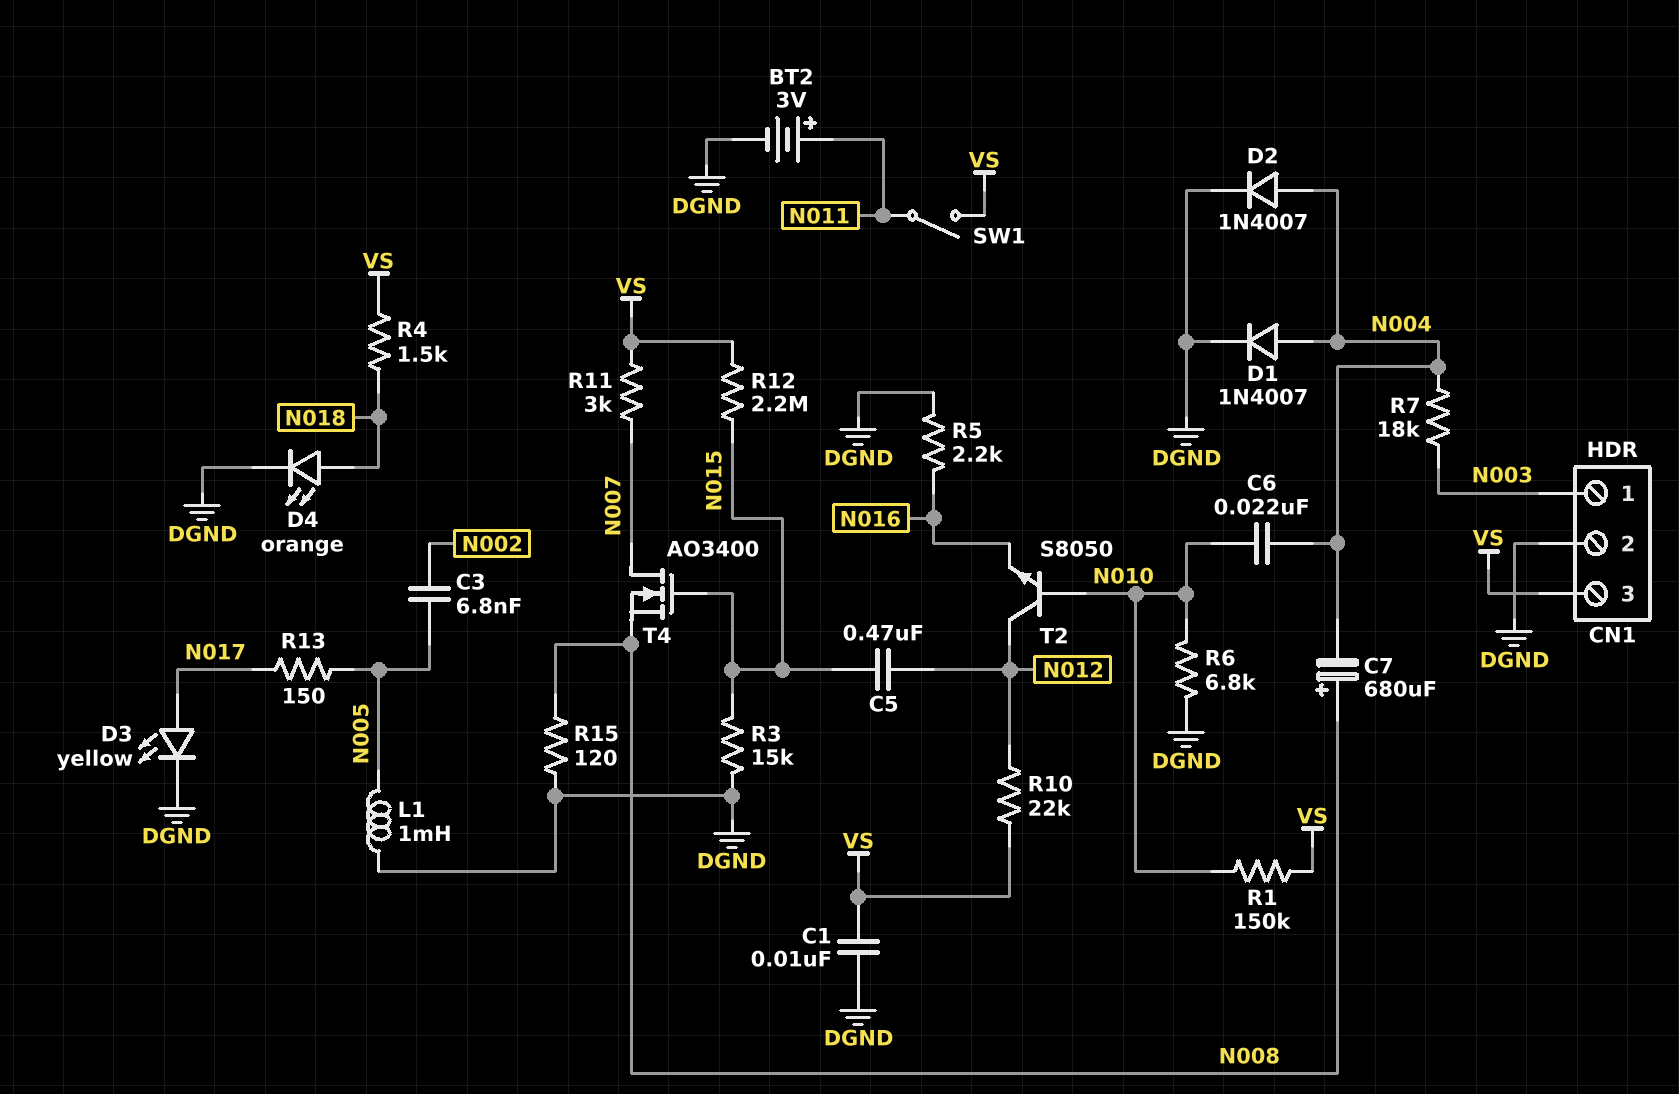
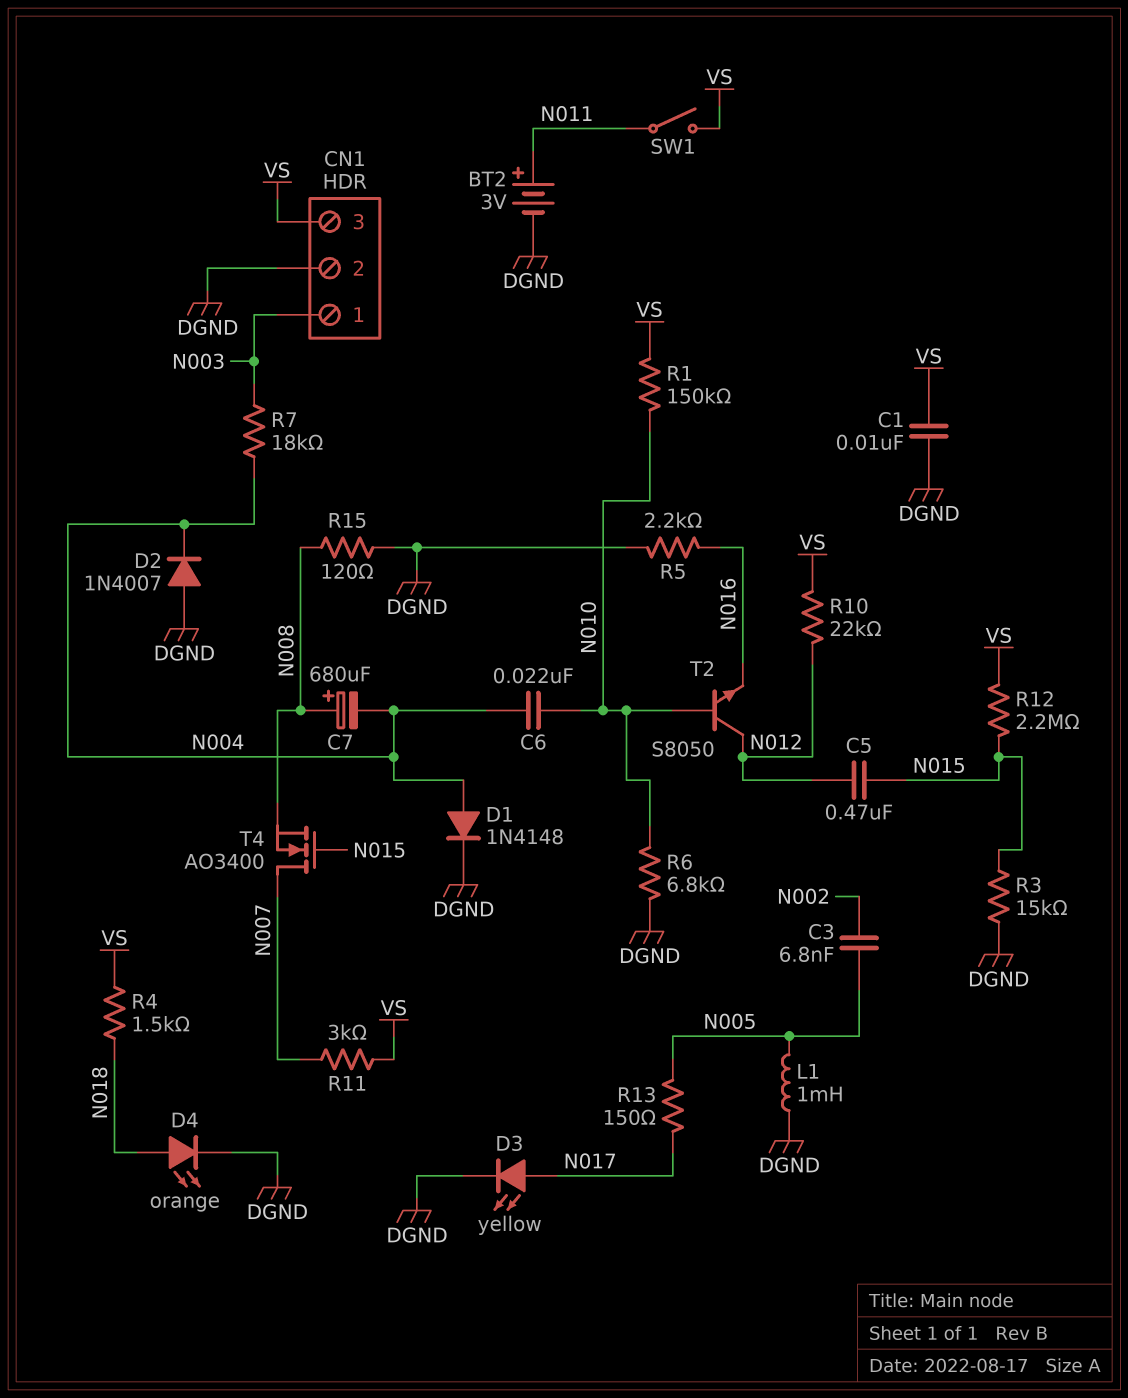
D1: diode 1N4007 (A N004, K DGND) -> diode 1N4148 (A N004, K DGND)
D2: diode 1N4007 (A N004, K DGND) -> diode 1N4007 (A DGND, K N004)

